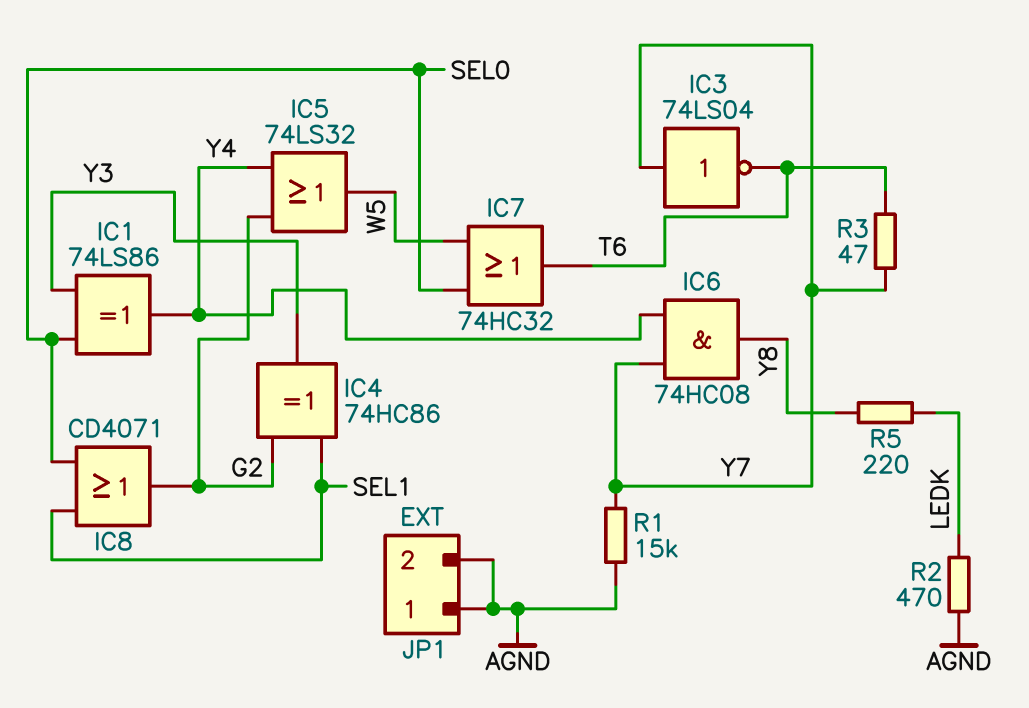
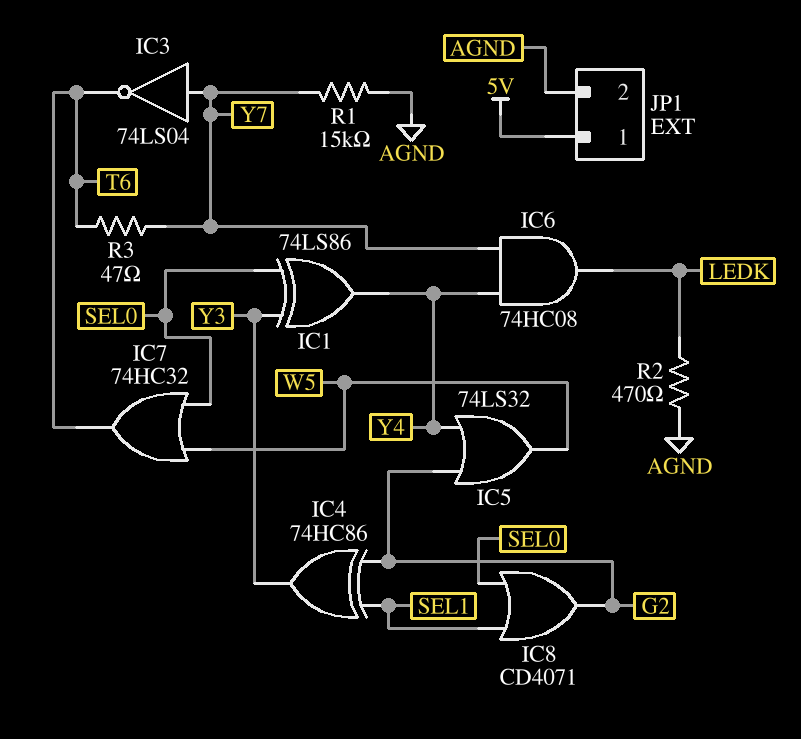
IC6: AND 74HC08 (in Y4, in Y7, out Y8) -> AND 74HC08 (in Y4, in Y7, out LEDK)
JP1 pin 1: AGND -> 5V
R5: 220 (LEDK, Y8) -> none

